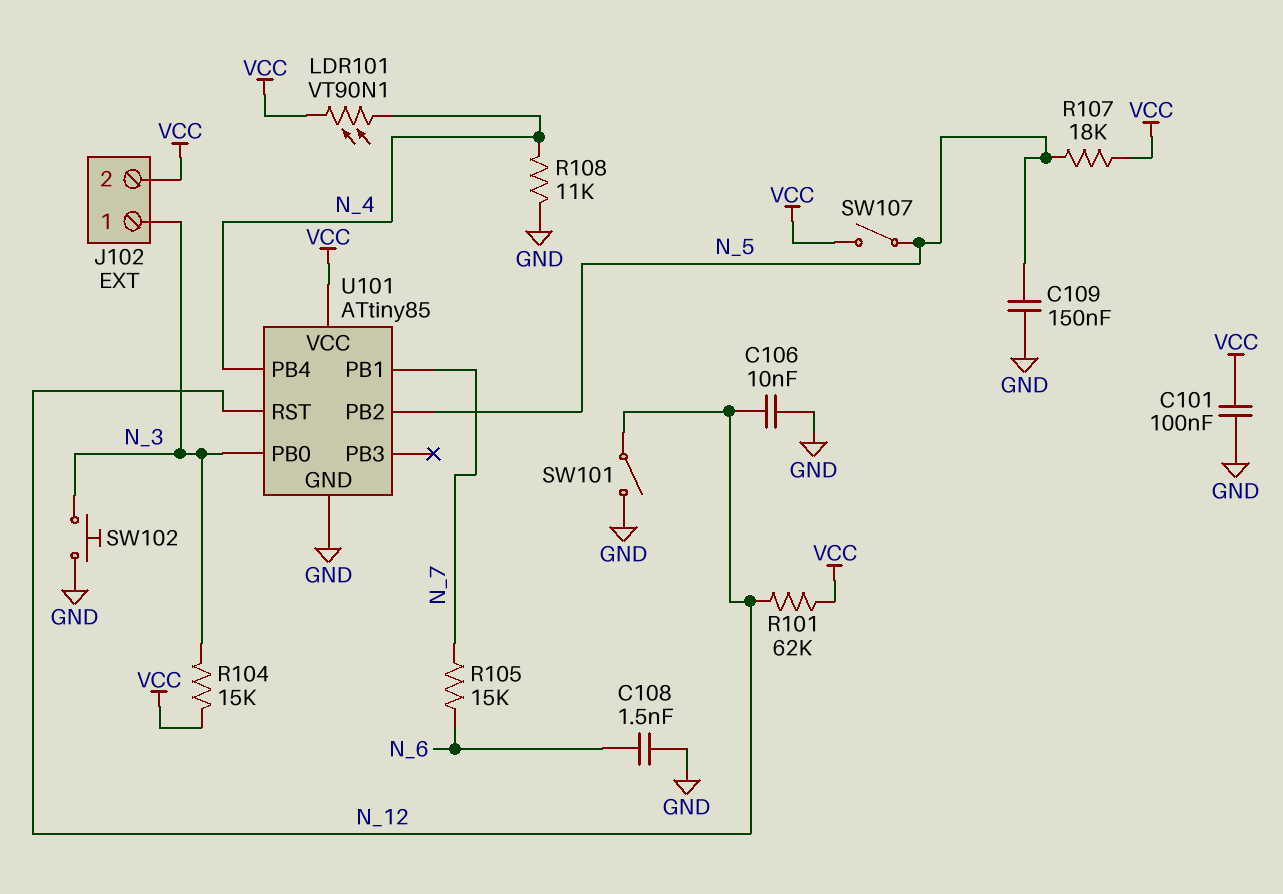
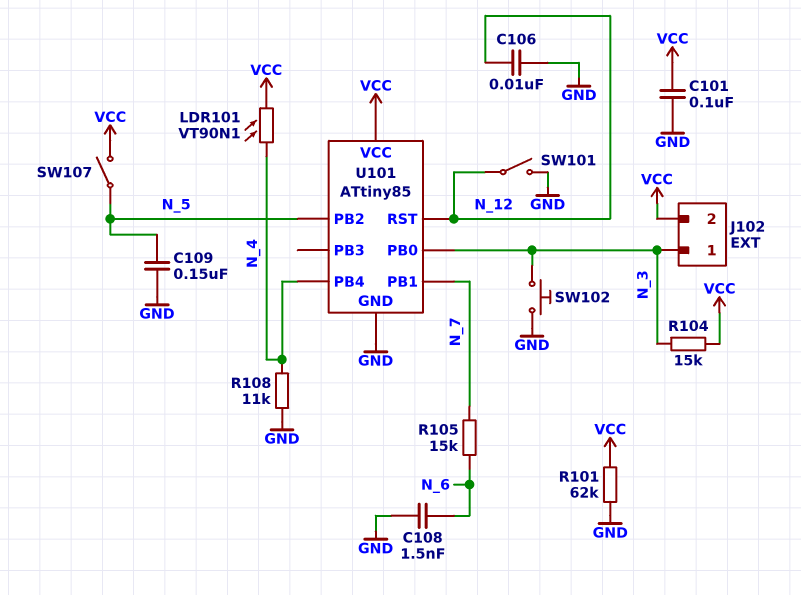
R101: 62k (N_12, VCC) -> 62k (GND, VCC)
R107: 18k (N_5, VCC) -> none

